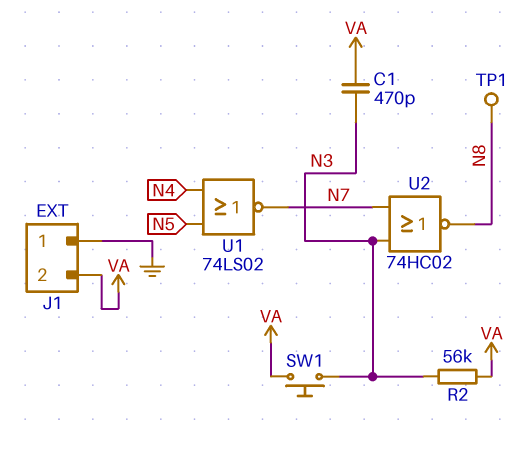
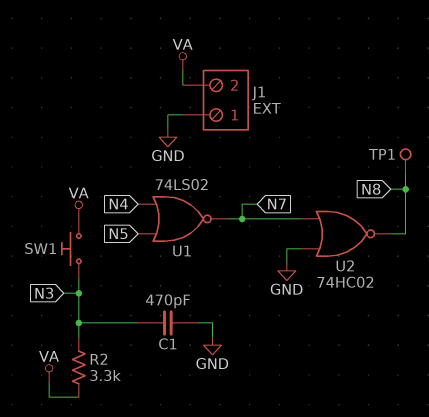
C1: 470pF (N3, VA) -> 470pF (GND, N3)
R2: 56k (N3, VA) -> 3.3k (N3, VA)
U2: NOR 74HC02 (in N3, in N7, out N8) -> NOR 74HC02 (in GND, in N7, out N8)

